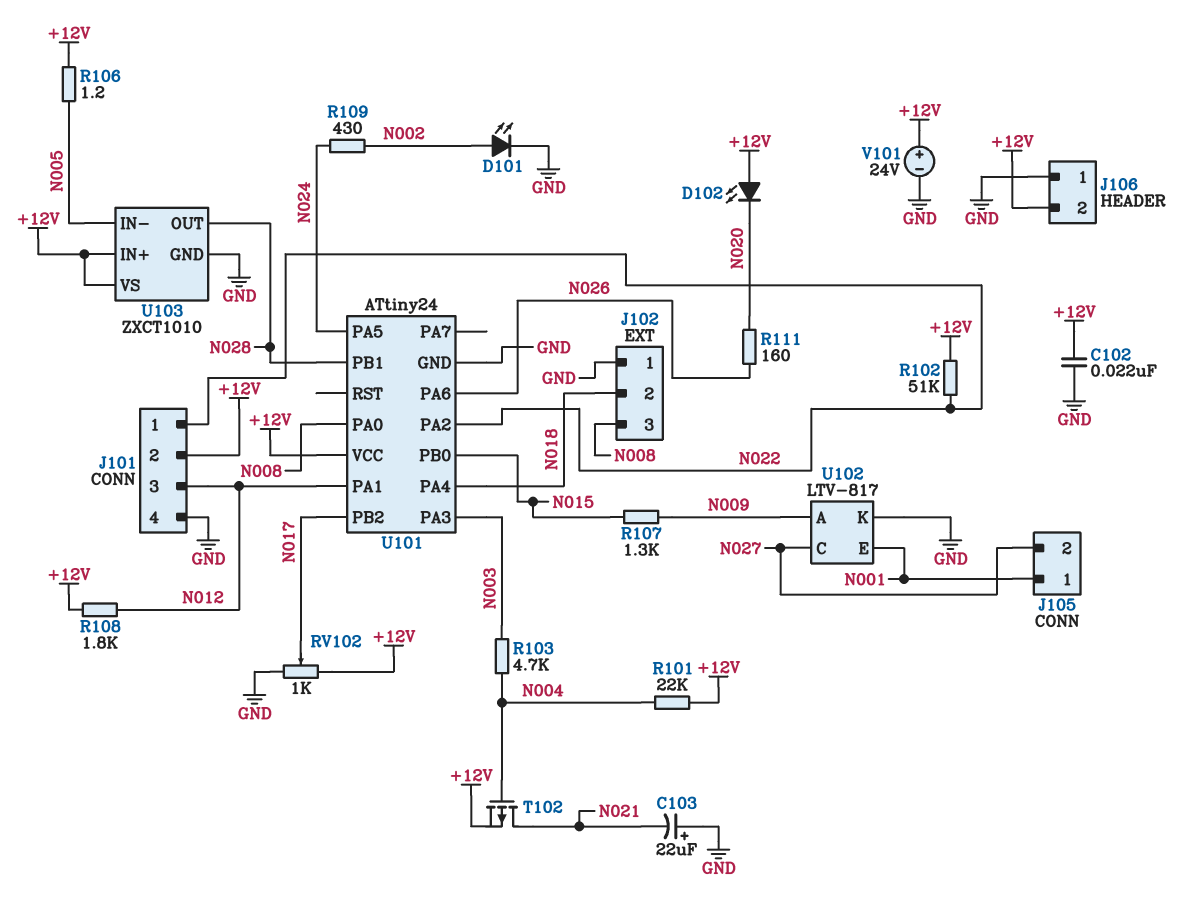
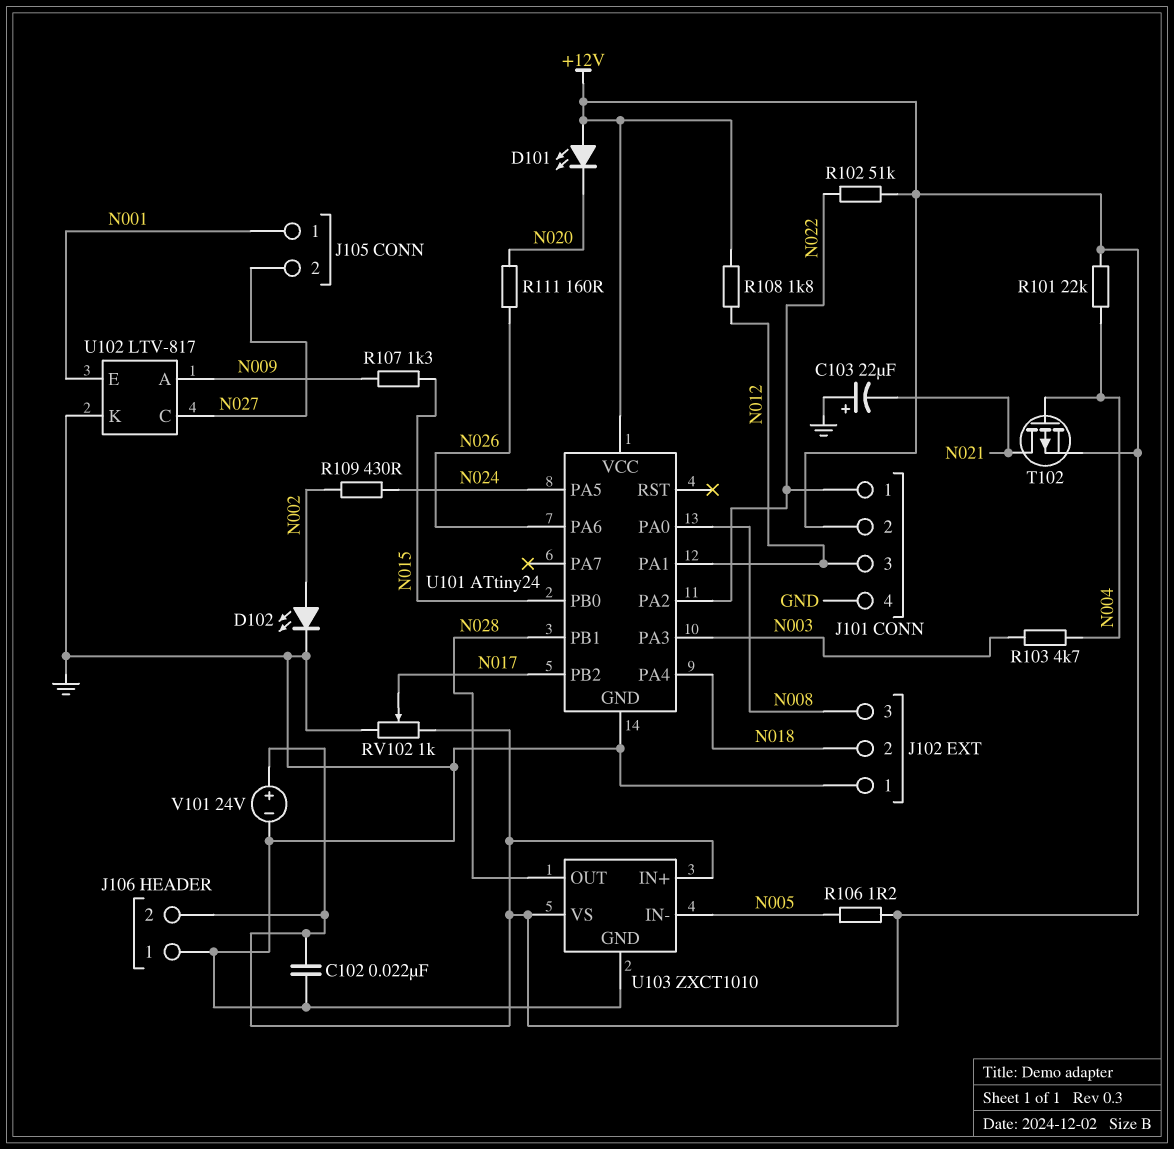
D101: LED (A N002, K GND) -> LED (A +12V, K N020)
D102: LED (A +12V, K N020) -> LED (A N002, K GND)

